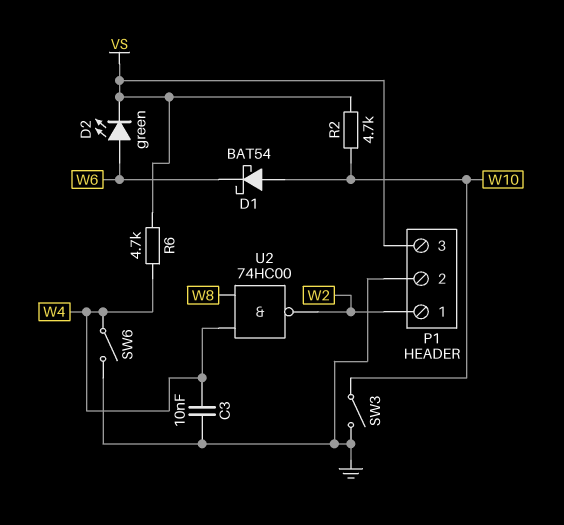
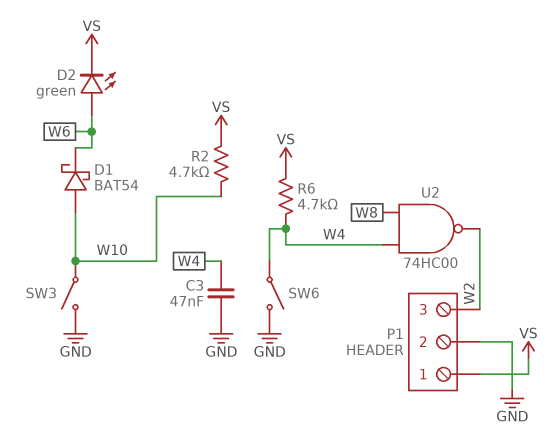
C3: 10nF (GND, W4) -> 47nF (GND, W4)
P1 pin 1: W2 -> VS
P1 pin 3: VS -> W2

